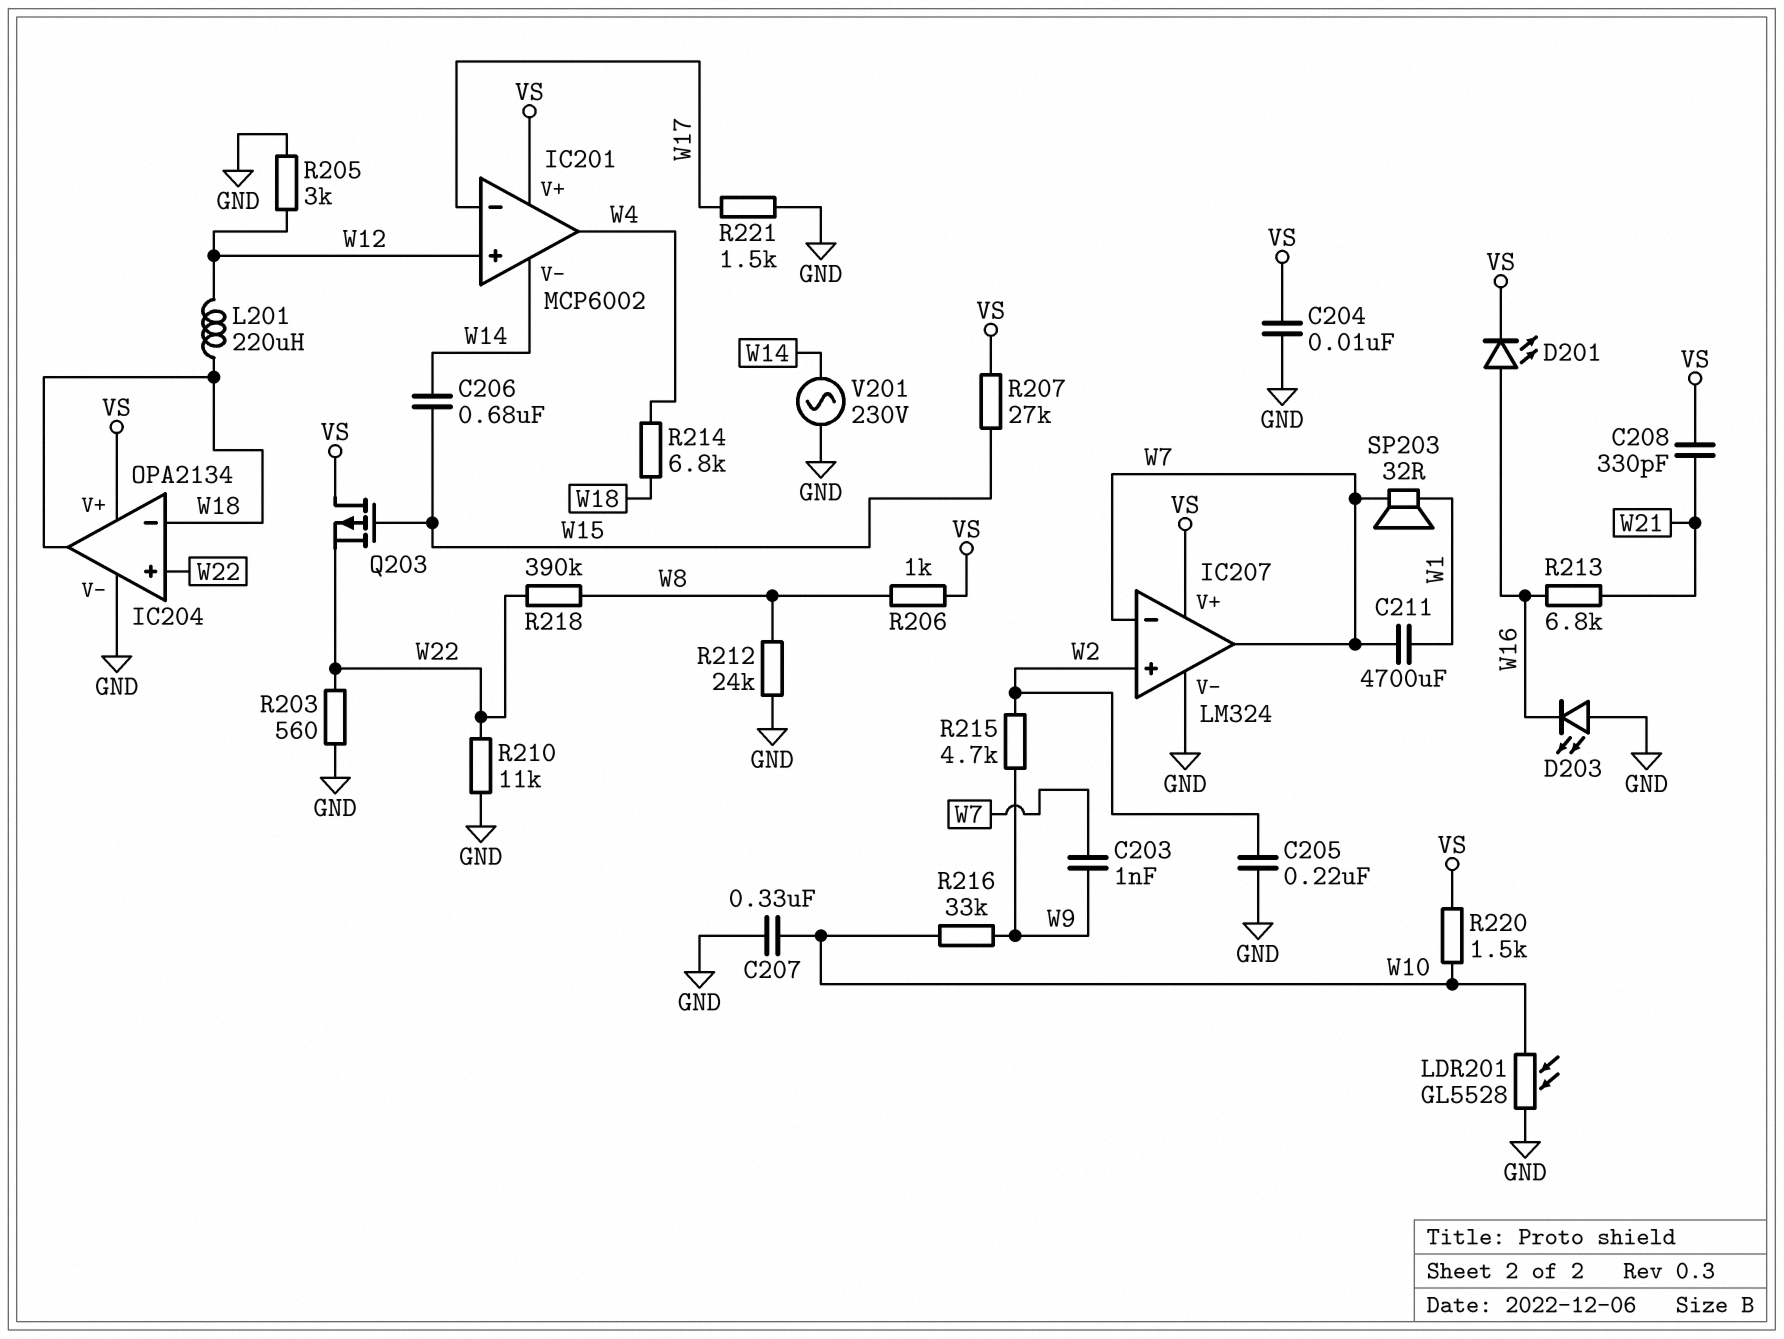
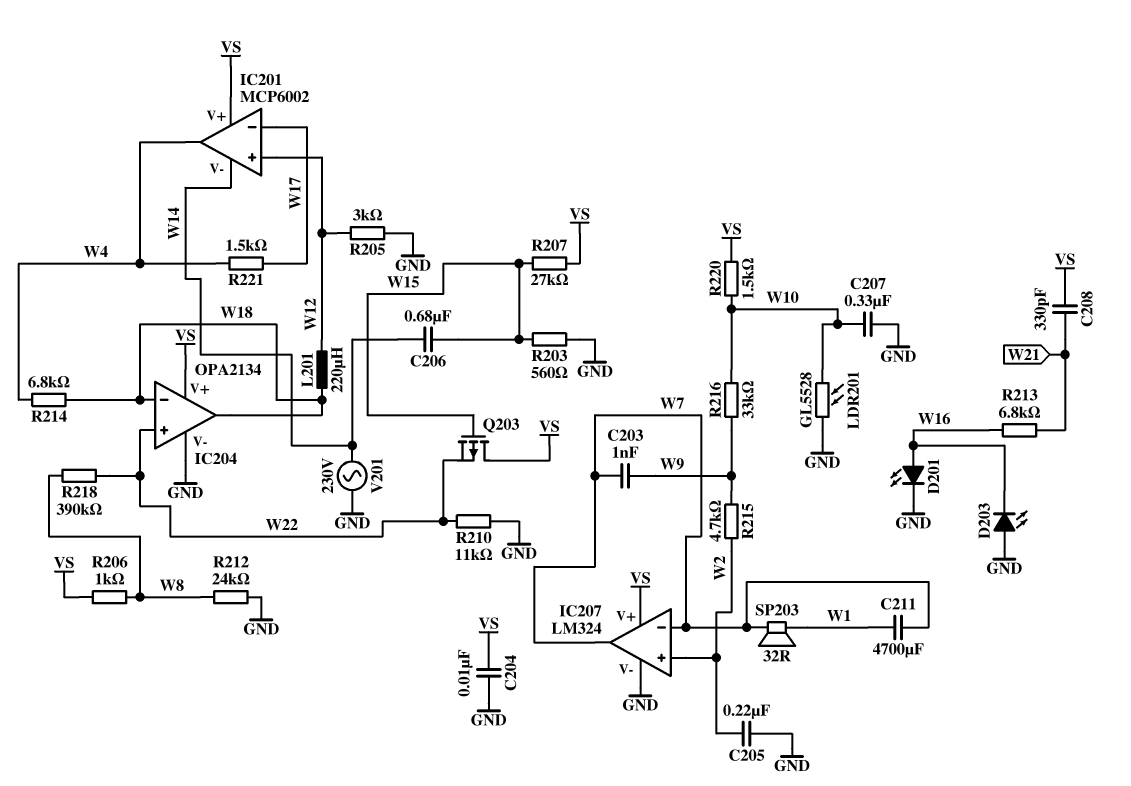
D201: LED (A W16, K VS) -> LED (A W16, K GND)
R203: 560 (GND, W22) -> 560 (GND, W15)
R221: 1.5k (GND, W17) -> 1.5k (W4, W17)

